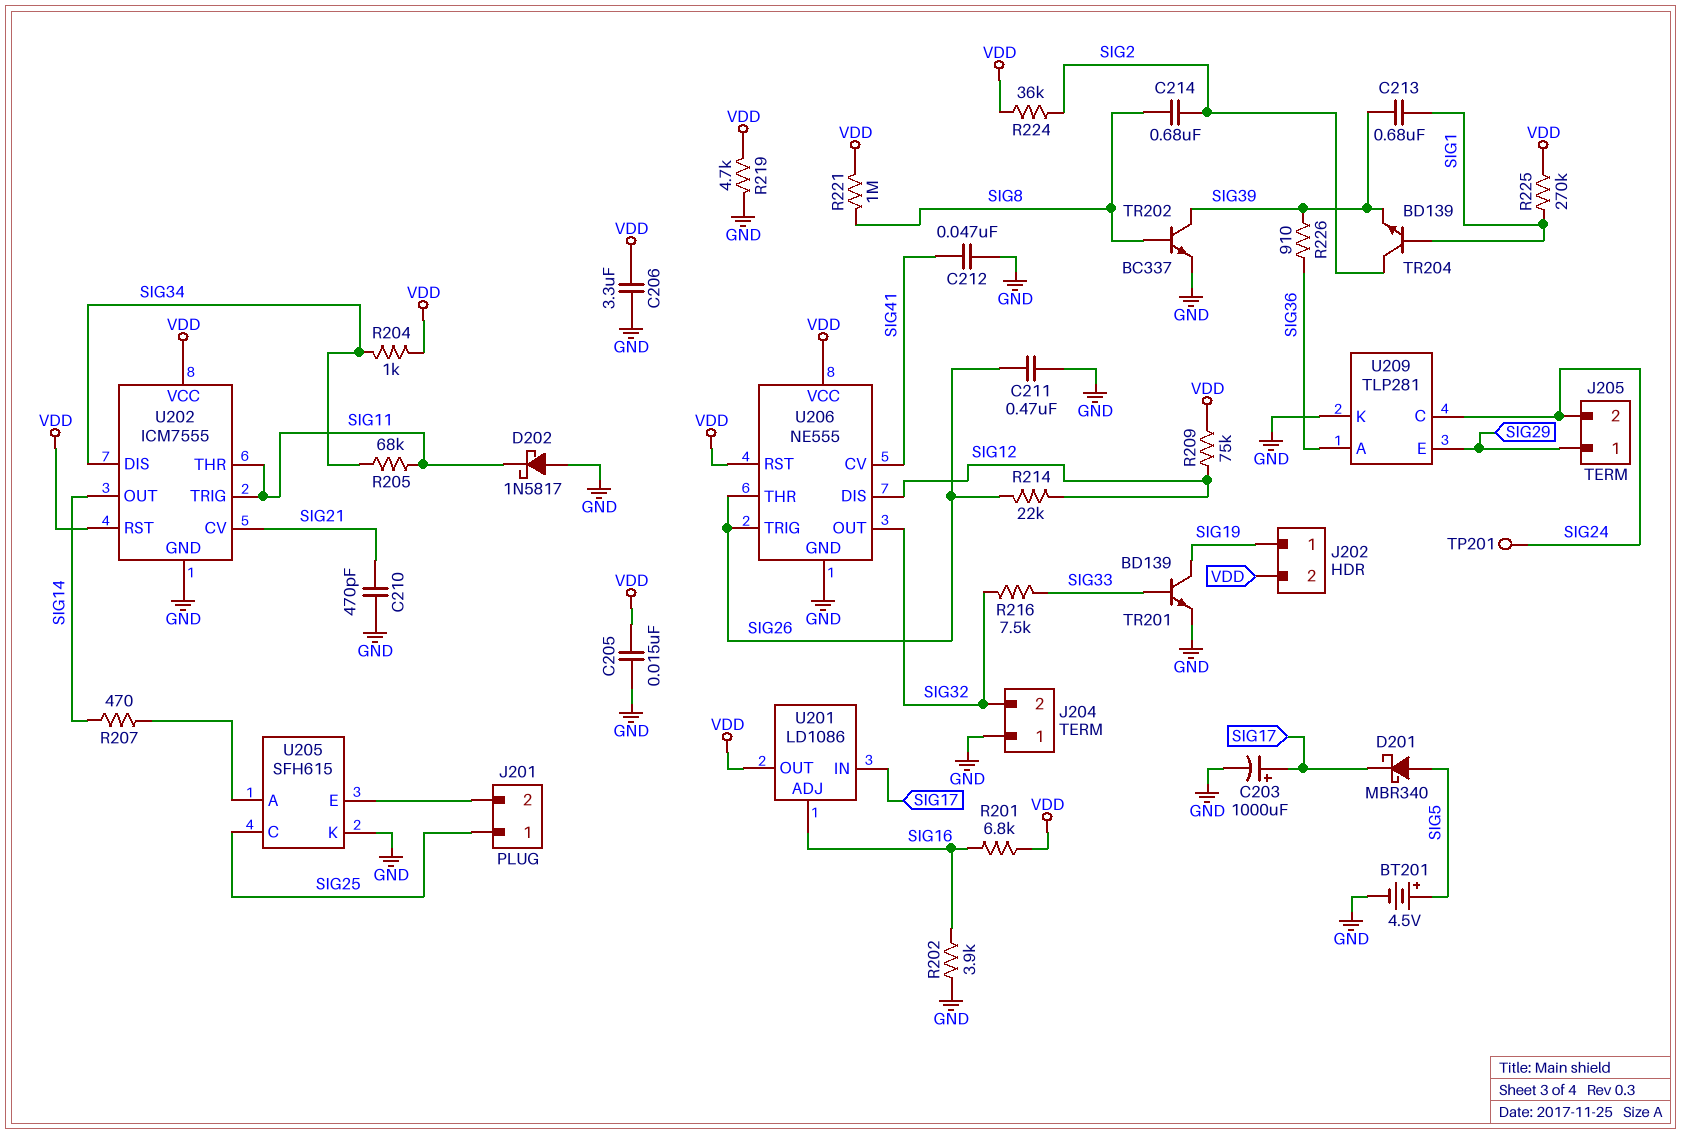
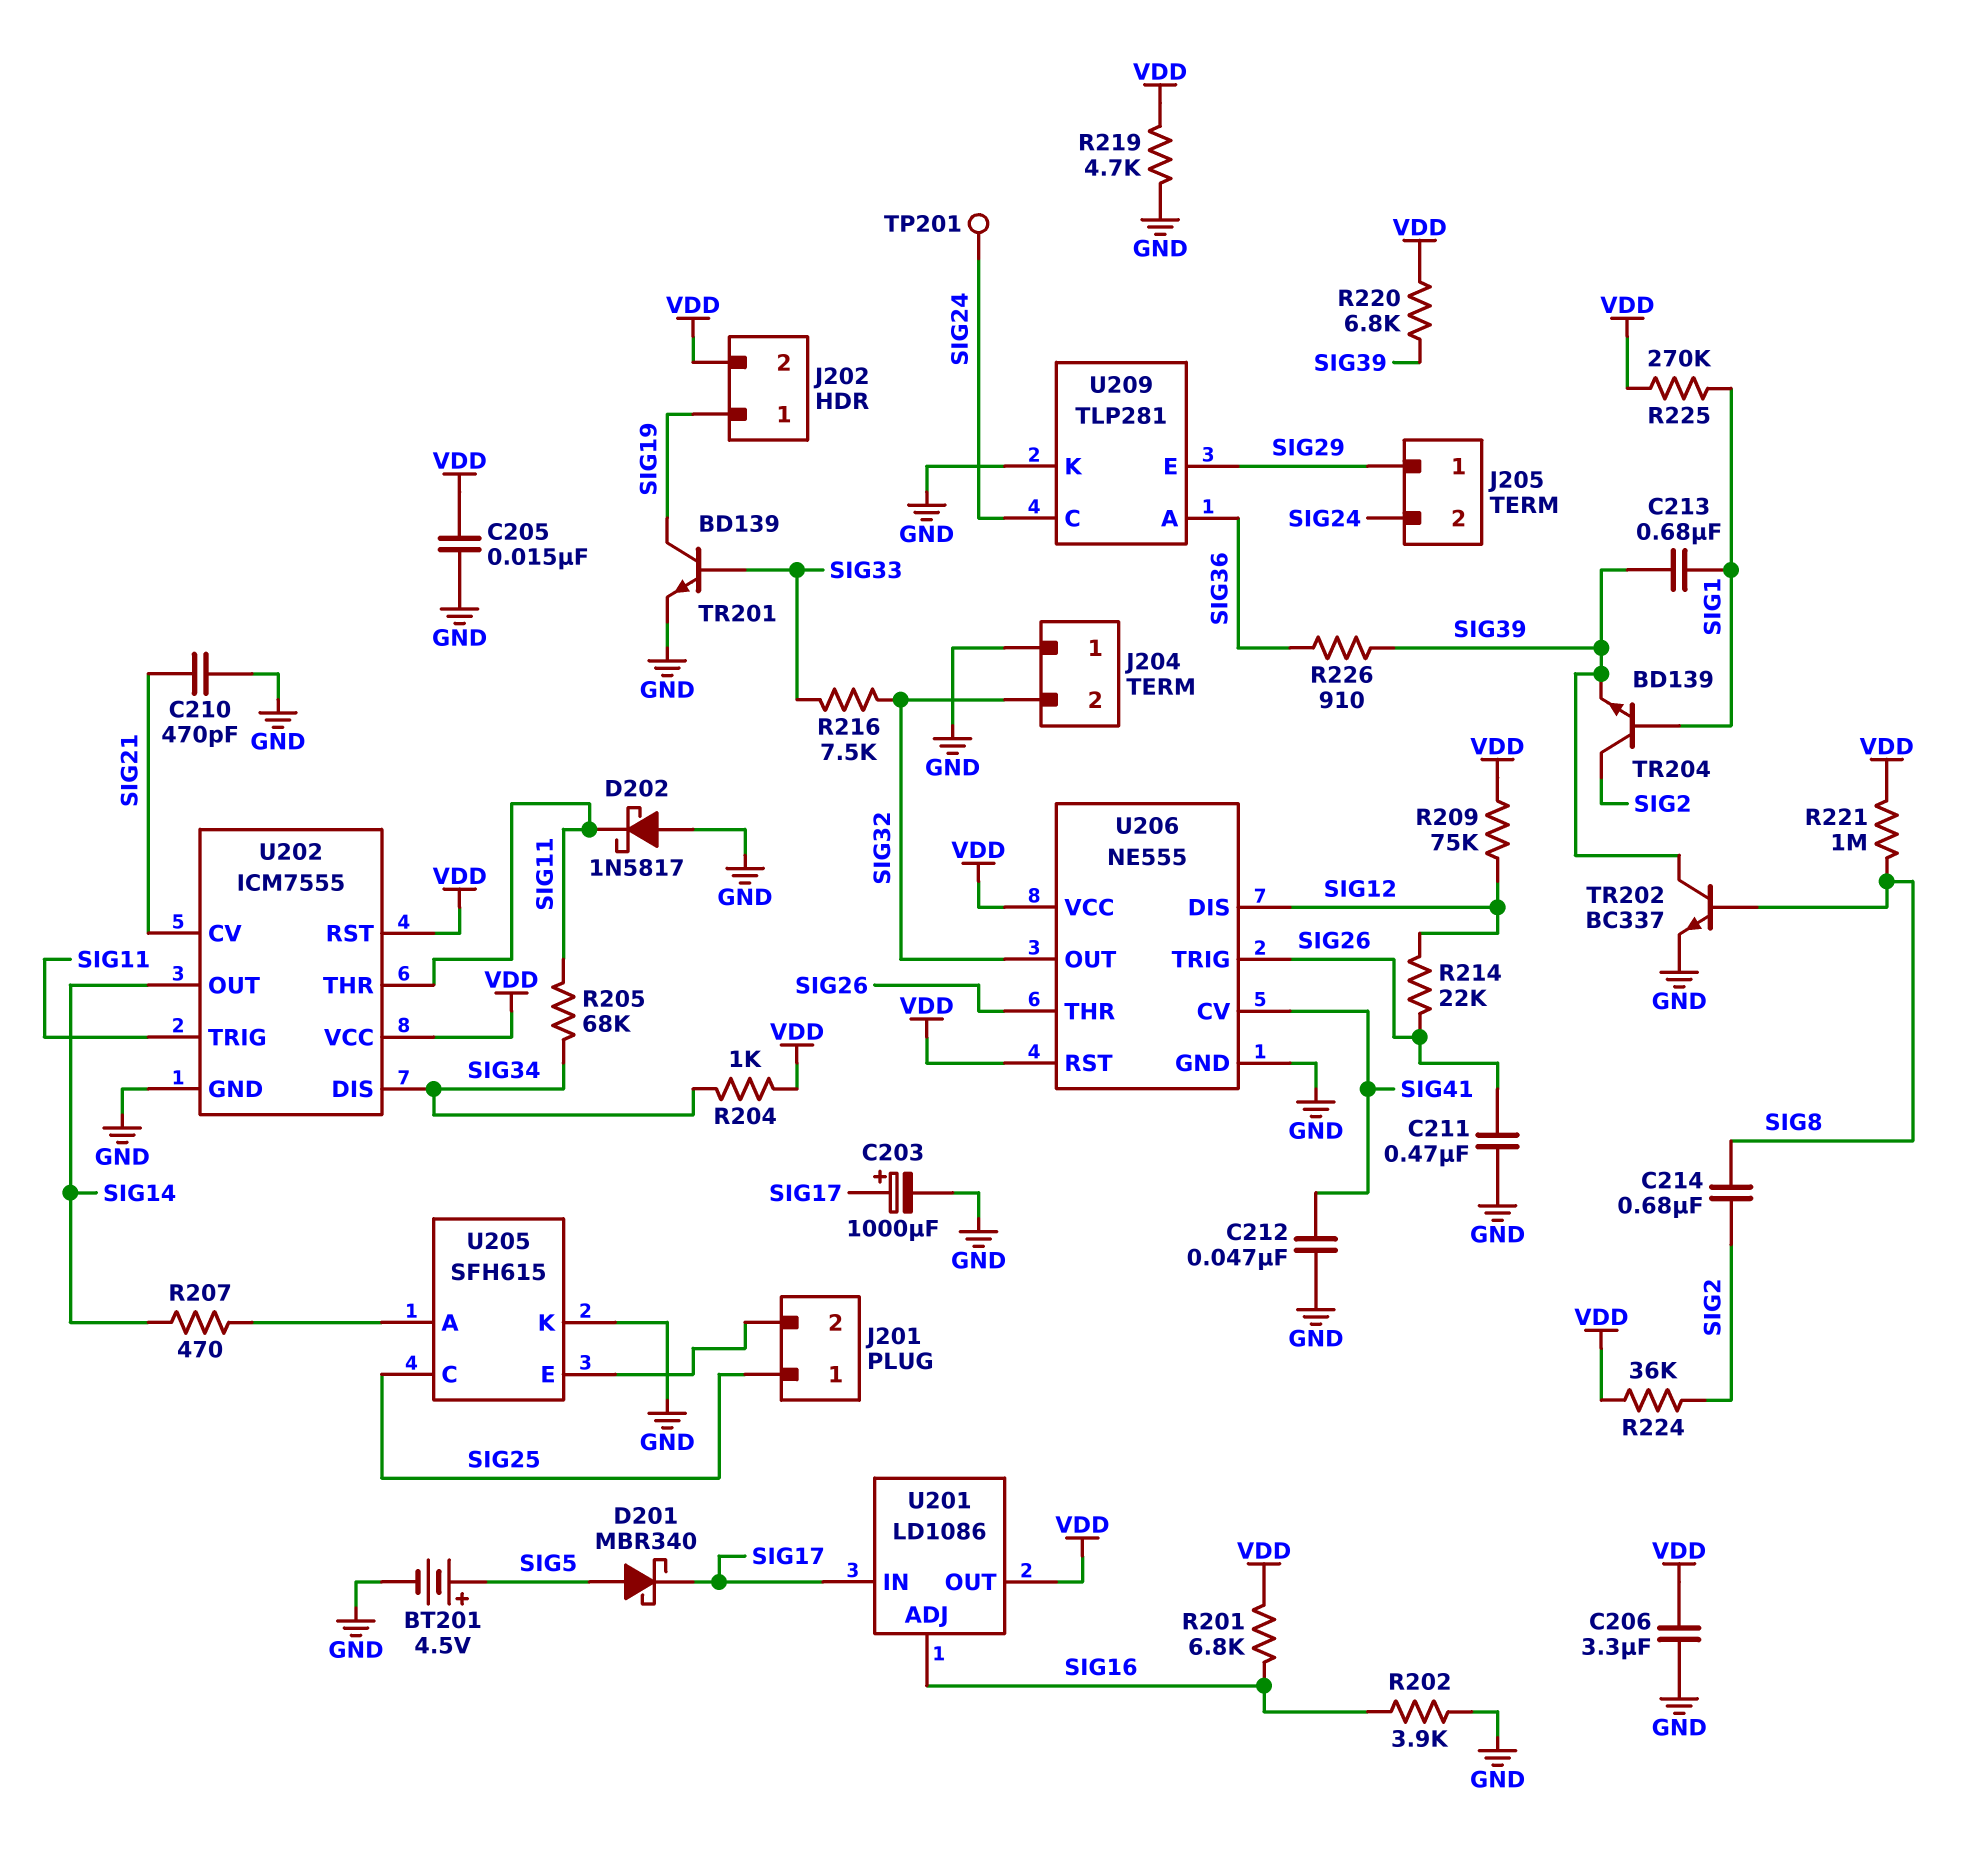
R220: none -> 6.8k (SIG39, VDD)

